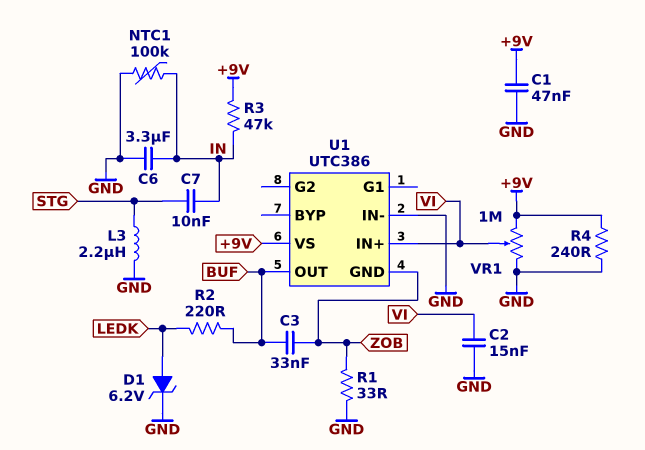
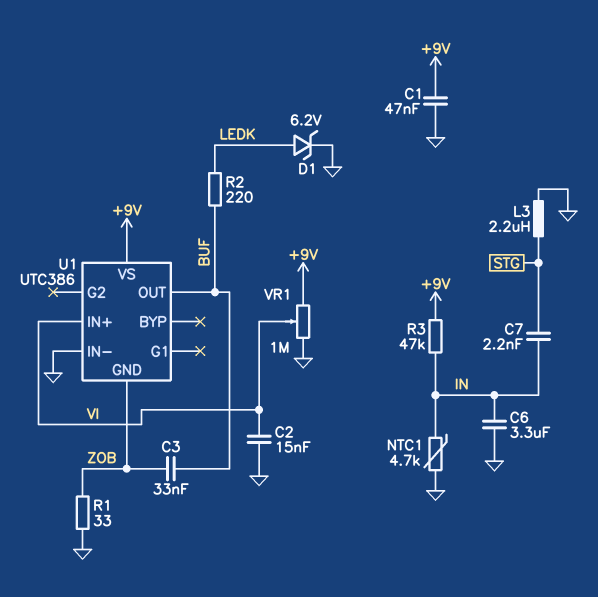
C7: 10nF (IN, STG) -> 2.2nF (IN, STG)
NTC1: 100k (GND, IN) -> 4.7k (GND, IN)
R4: 240 (+9V, GND) -> none

